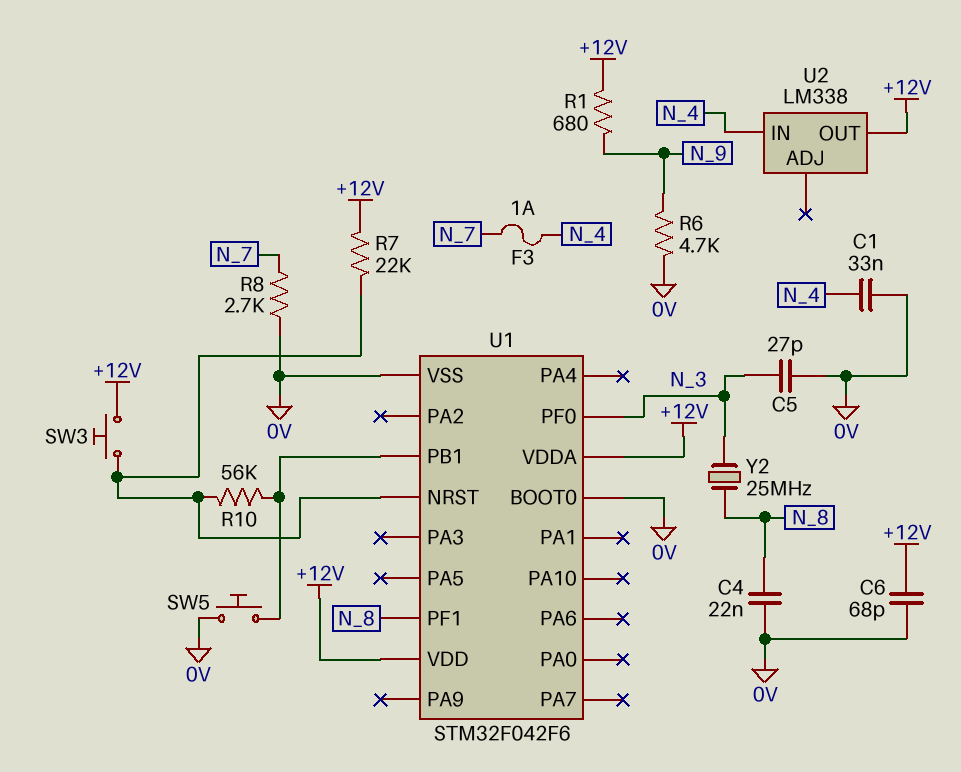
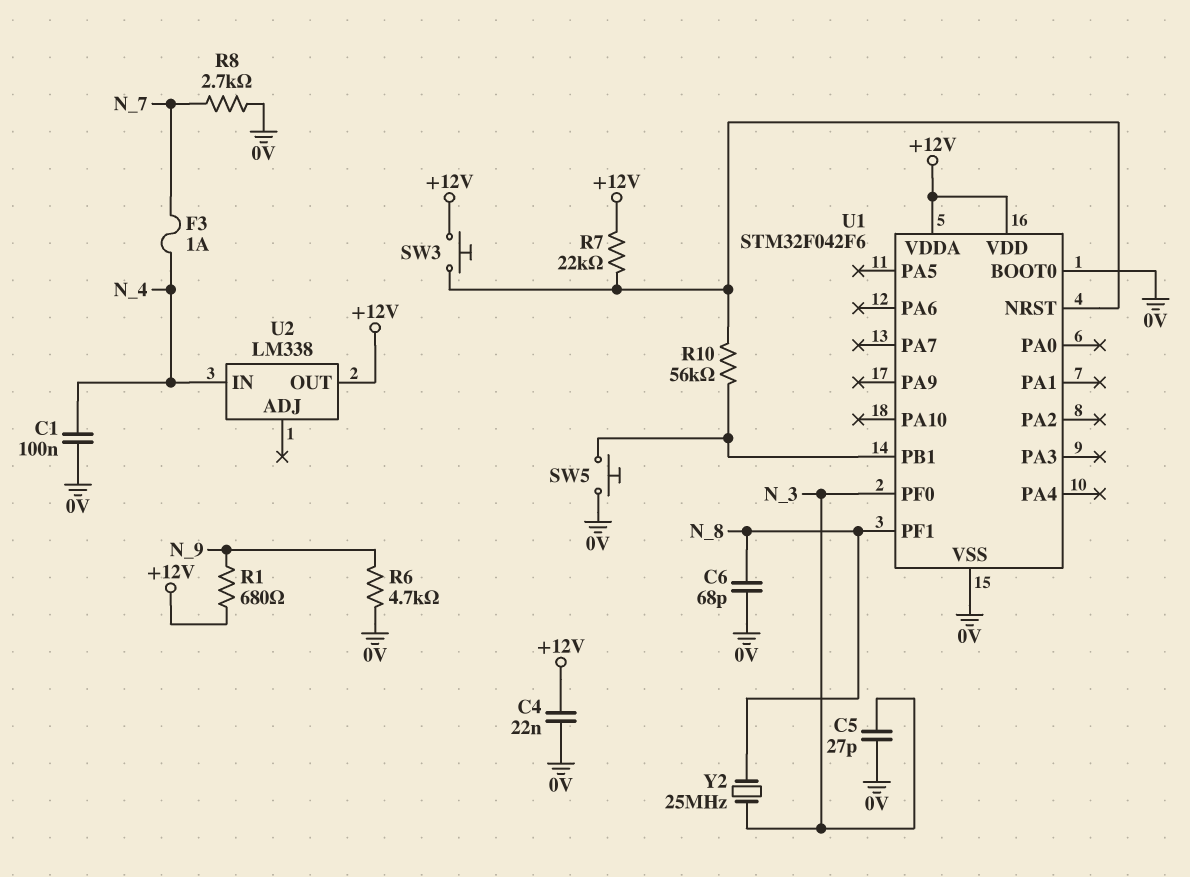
C1: 33nF (0V, N_4) -> 100nF (0V, N_4)
C4: 22nF (0V, N_8) -> 22nF (+12V, 0V)
C6: 68pF (+12V, 0V) -> 68pF (0V, N_8)

